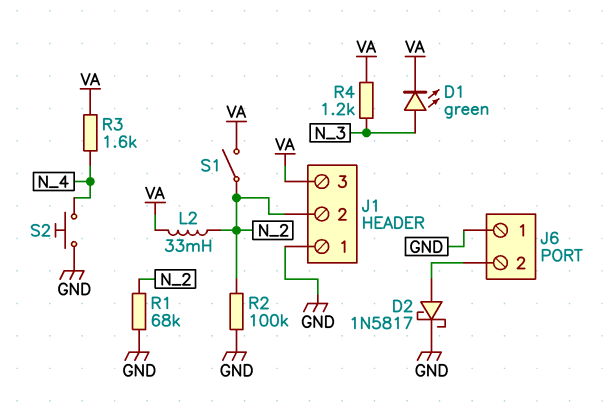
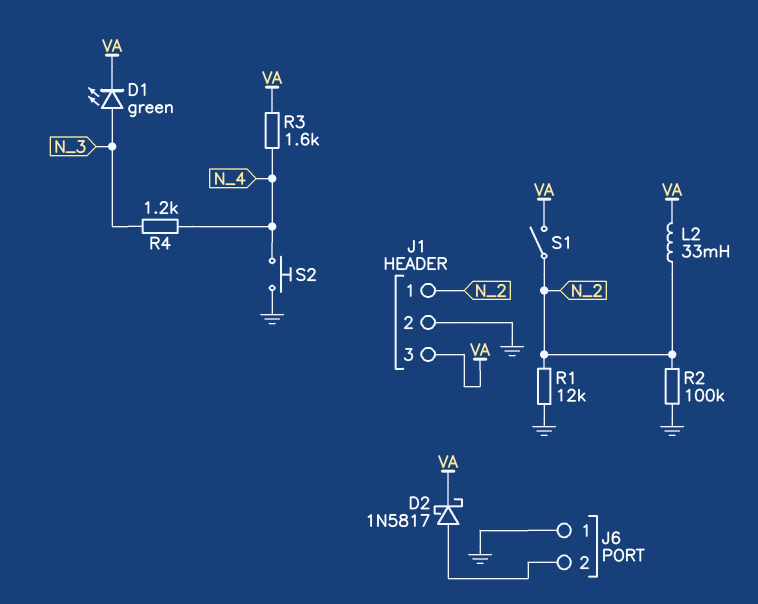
D2: schottky 1N5817 (A J6/2, K GND) -> schottky 1N5817 (A J6/2, K VA)
J1 pin 1: GND -> N_2
J1 pin 2: N_2 -> GND
R1: 68k (GND, N_2) -> 12k (GND, N_2)
R4: 1.2k (N_3, VA) -> 1.2k (N_3, N_4)

